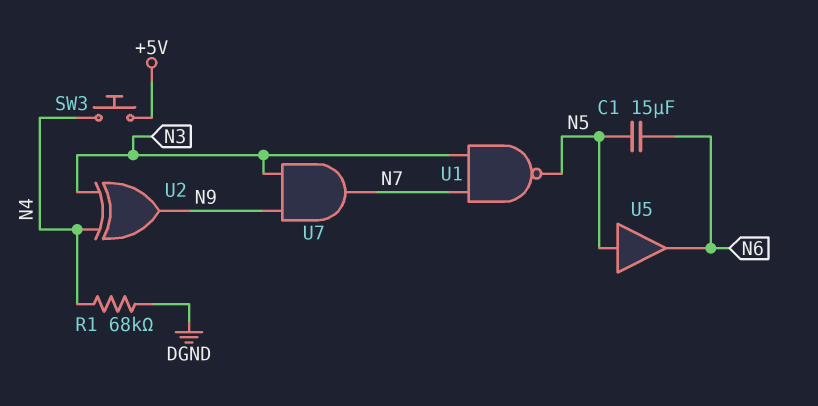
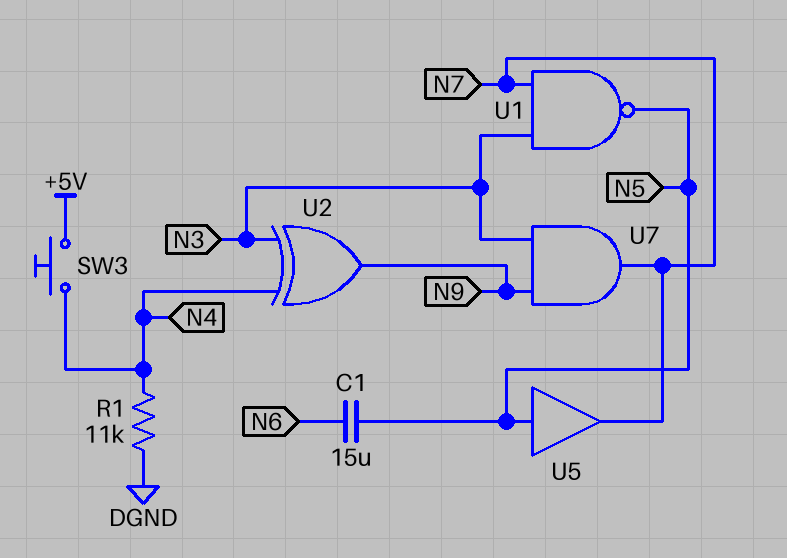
R1: 68k (DGND, N4) -> 11k (DGND, N4)
U5: buffer (in N5, out N6) -> buffer (in N5, out N7)

